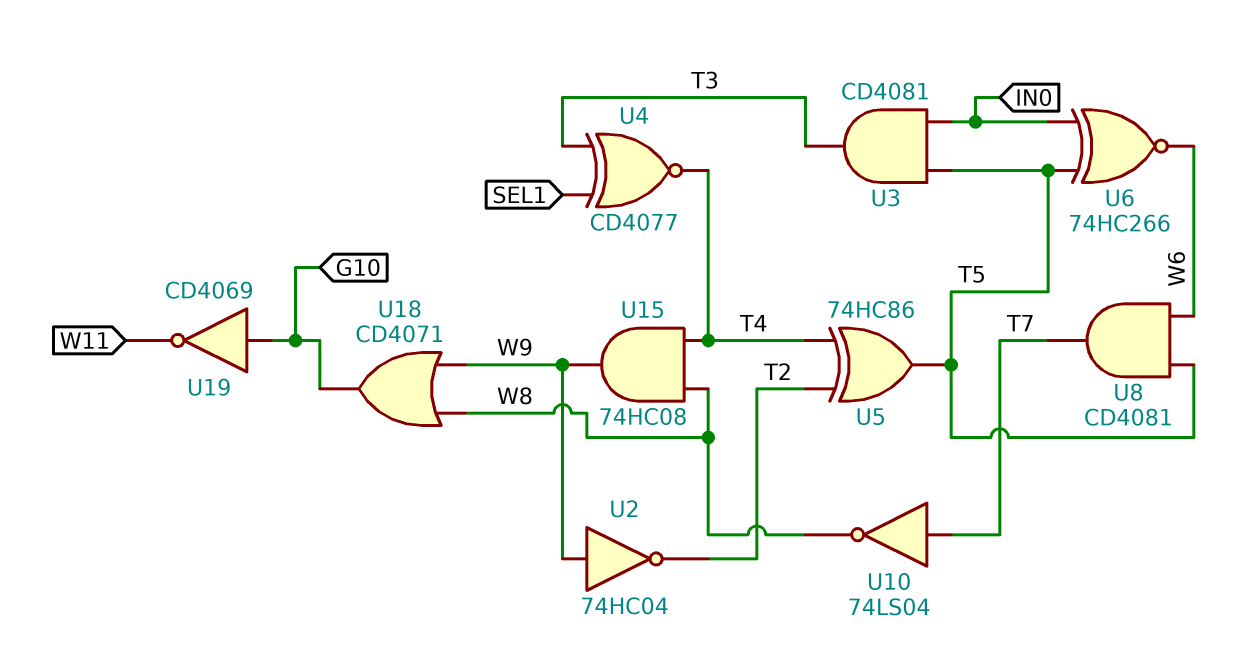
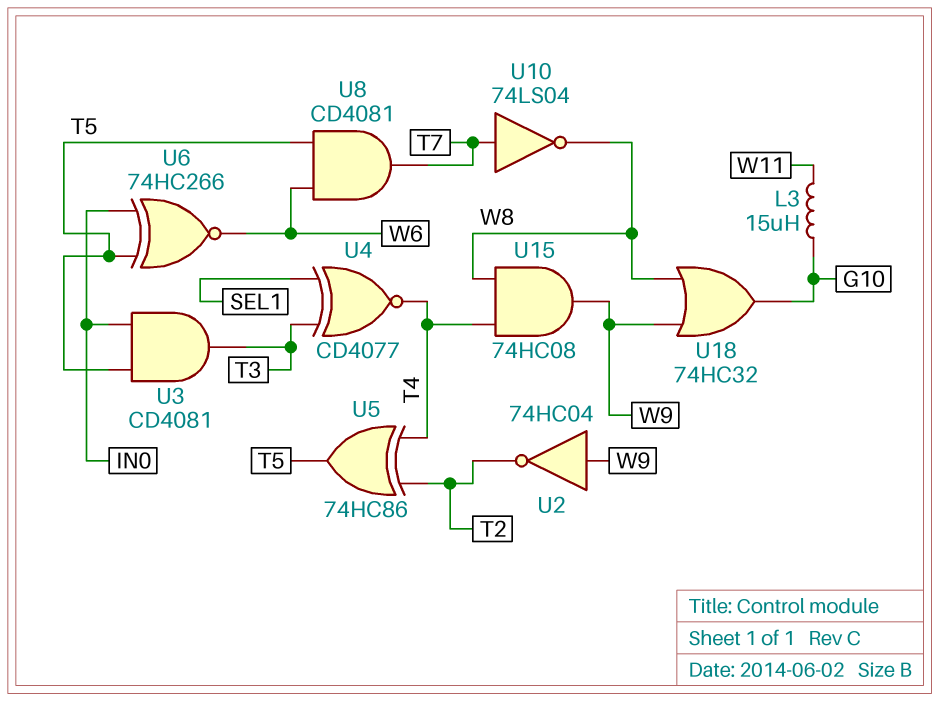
L3: none -> 15uH (G10, W11)
U18: OR CD4071 (in W8, in W9, out G10) -> OR 74HC32 (in W8, in W9, out G10)
U19: NOT CD4069 (in G10, out W11) -> none

